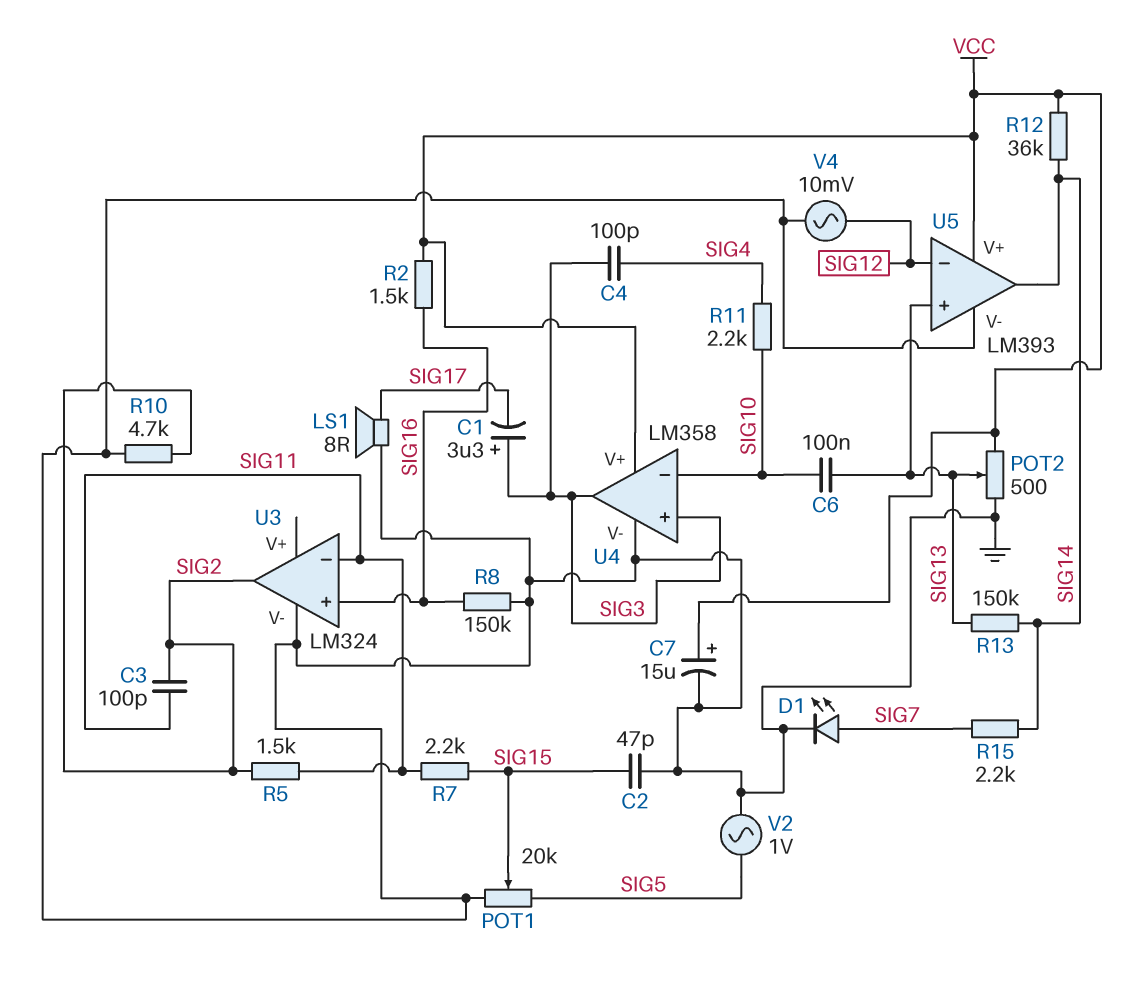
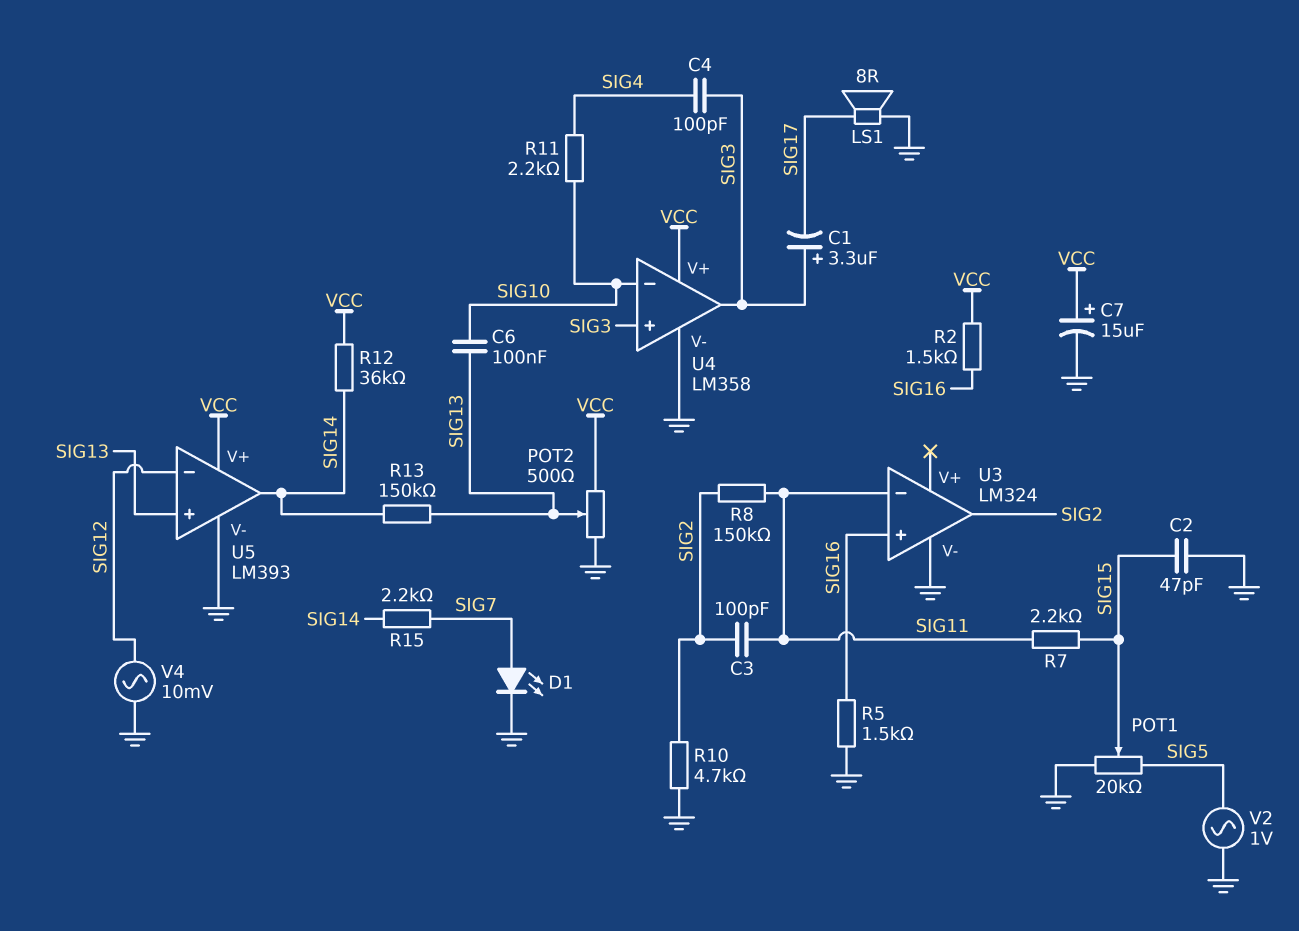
R5: 1.5k (SIG2, SIG11) -> 1.5k (GND, SIG16)
R8: 150k (GND, SIG16) -> 150k (SIG2, SIG11)

